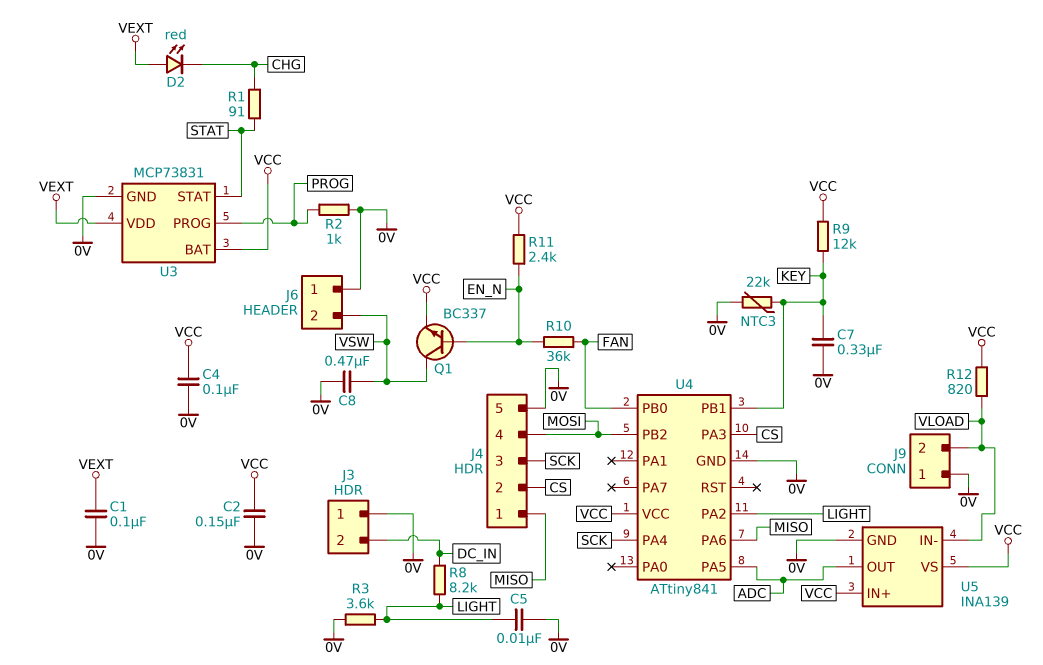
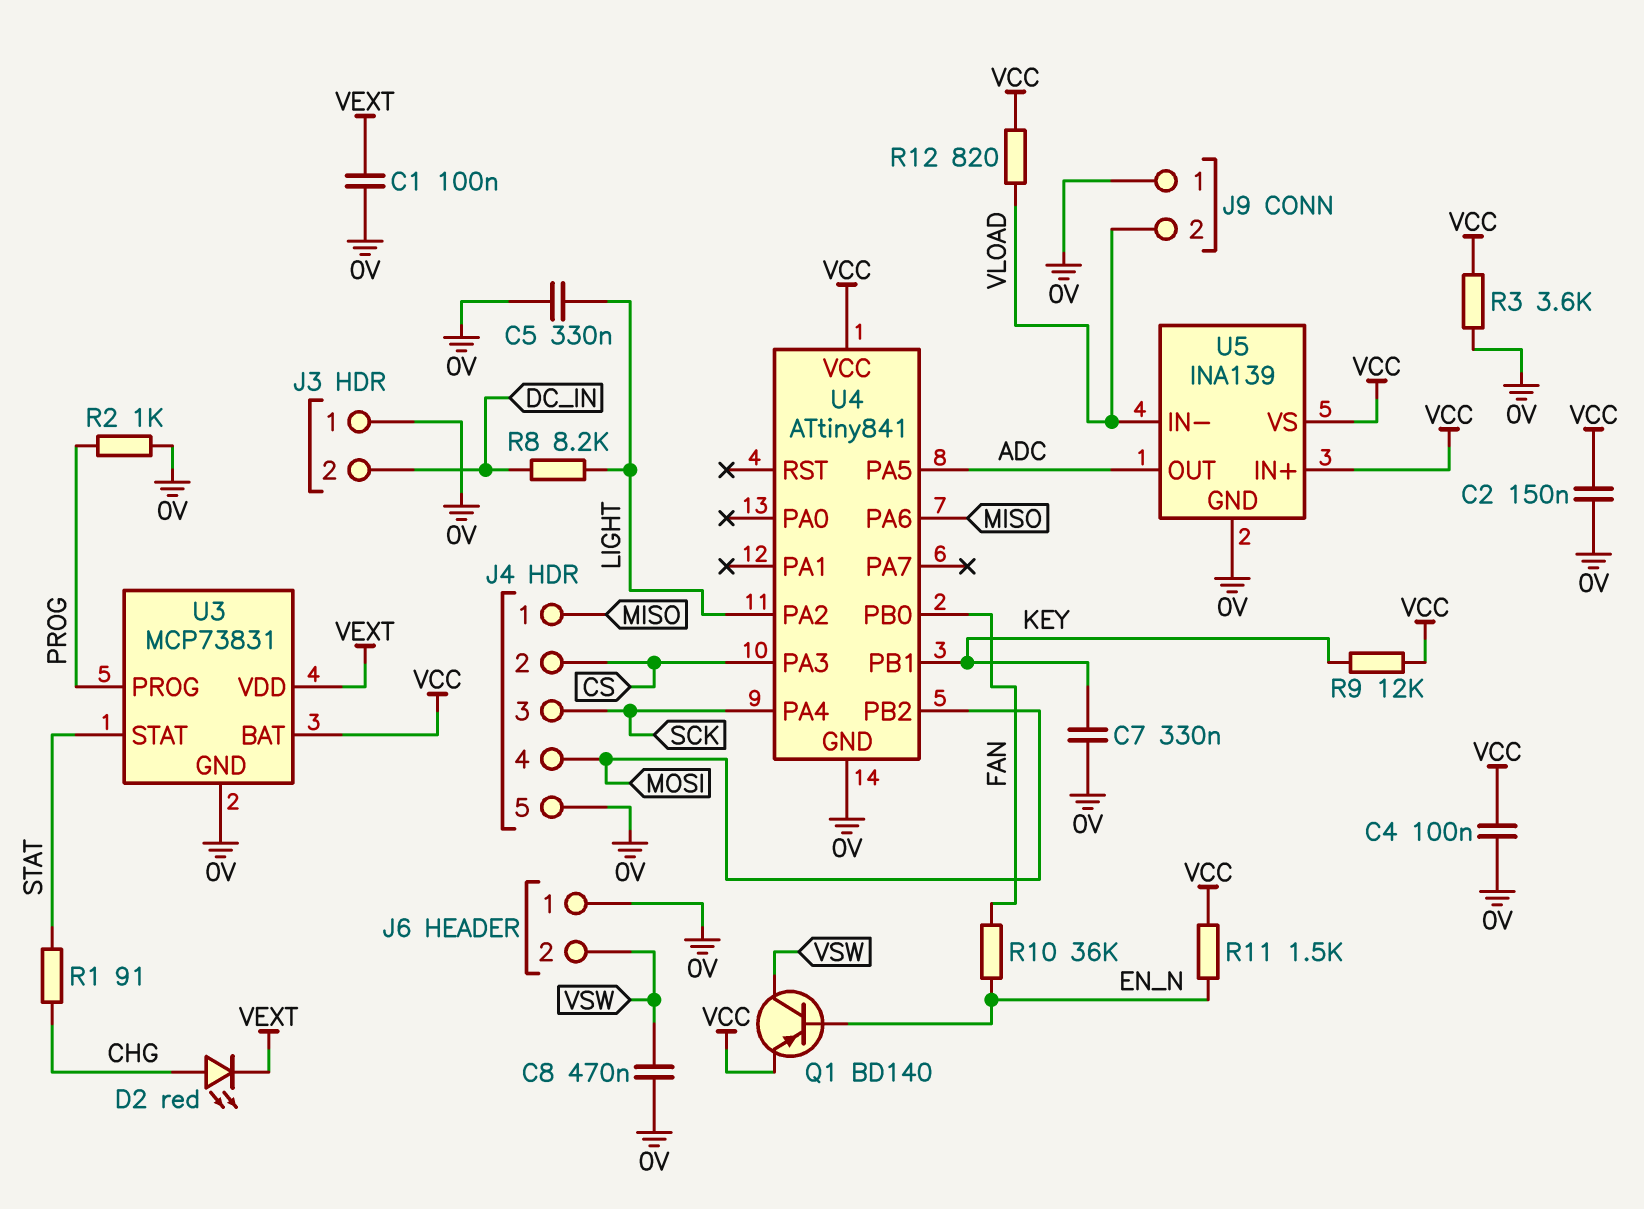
C5: 10nF (0V, LIGHT) -> 330nF (0V, LIGHT)
D2: LED red (A VEXT, K CHG) -> LED red (A CHG, K VEXT)
NTC3: 22k (0V, KEY) -> none
Q1: NPN BC337 (B EN_N, C VSW, E VCC) -> PNP BD140 (B EN_N, C VSW, E VCC)
R3: 3.6k (0V, LIGHT) -> 3.6k (0V, VCC)
R11: 2.4k (EN_N, VCC) -> 1.5k (EN_N, VCC)

